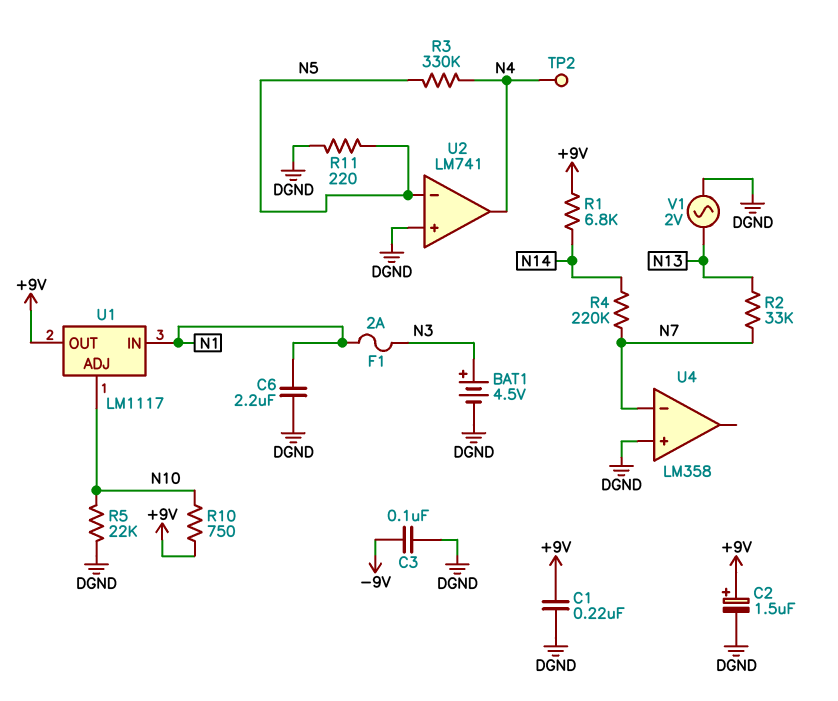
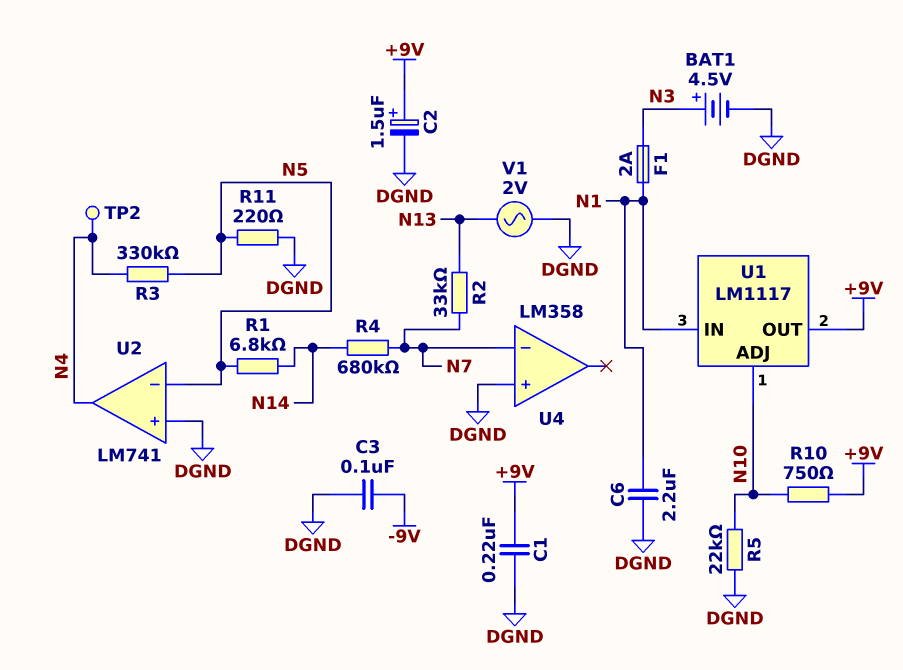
R1: 6.8k (+9V, N14) -> 6.8k (N5, N14)
R4: 220k (N7, N14) -> 680k (N7, N14)

